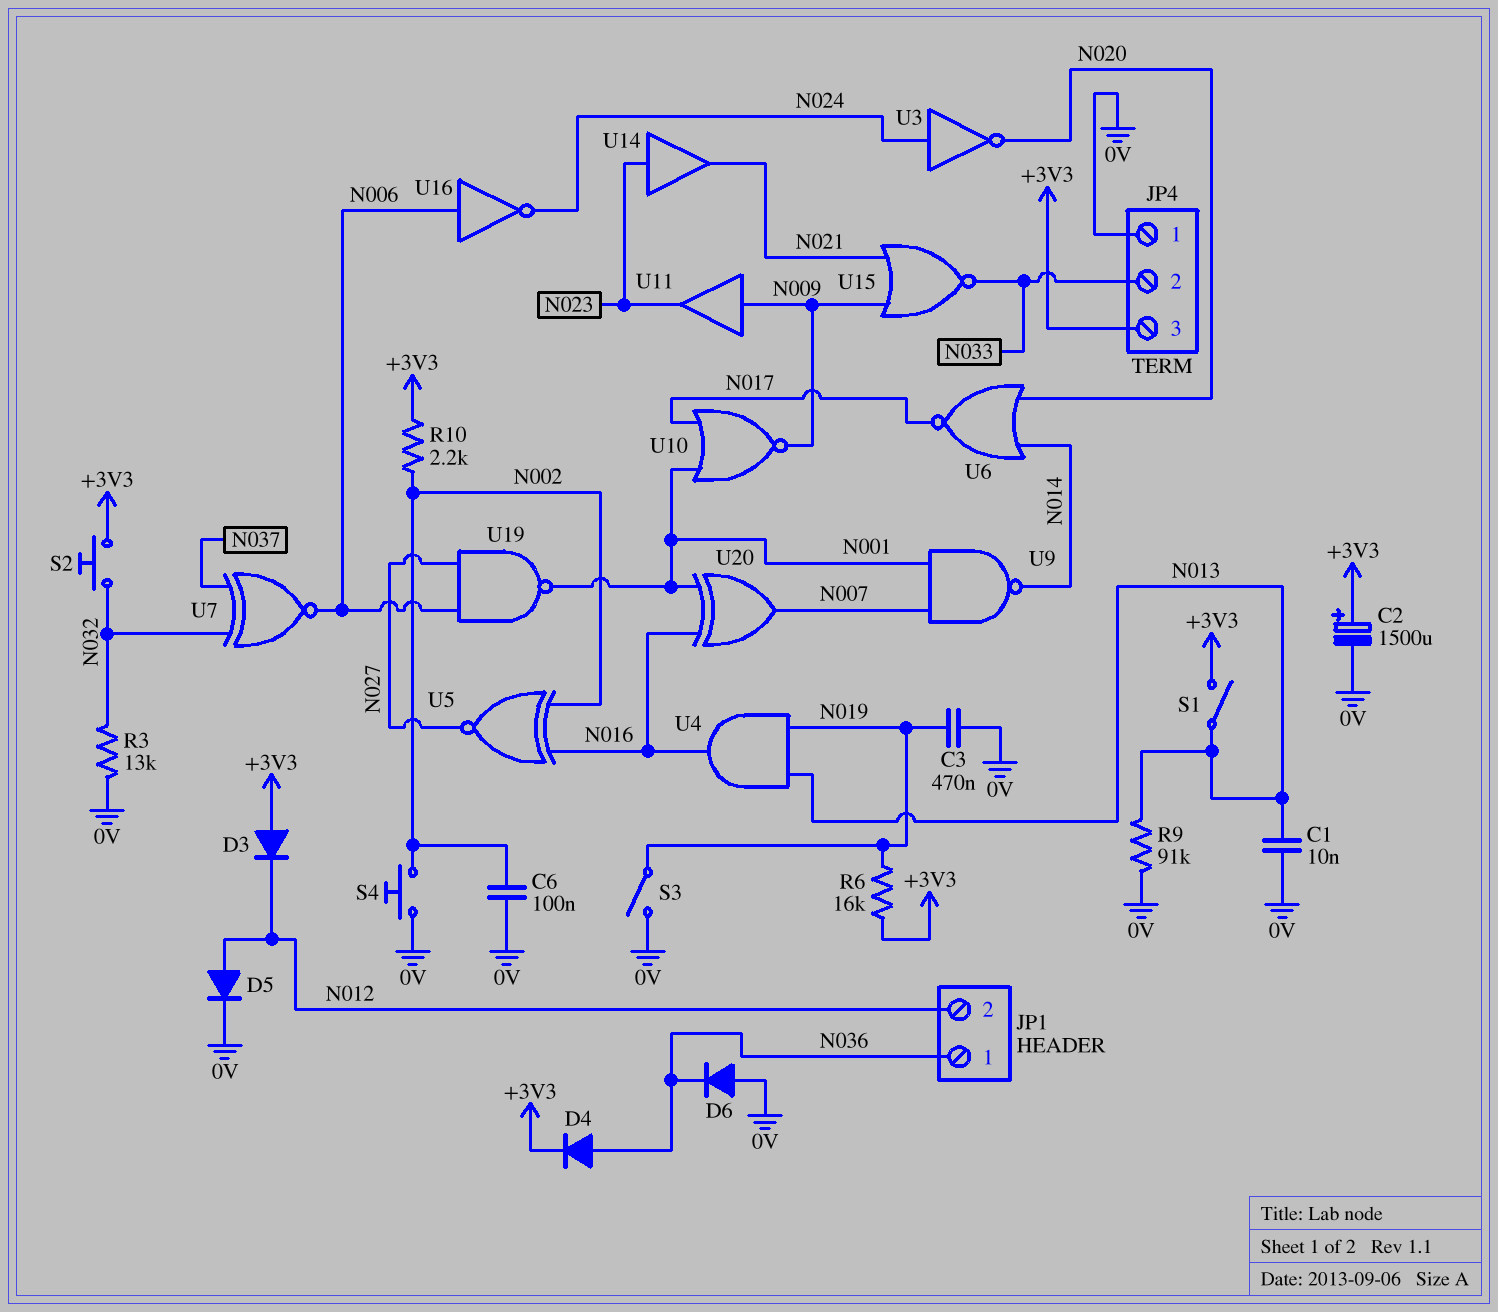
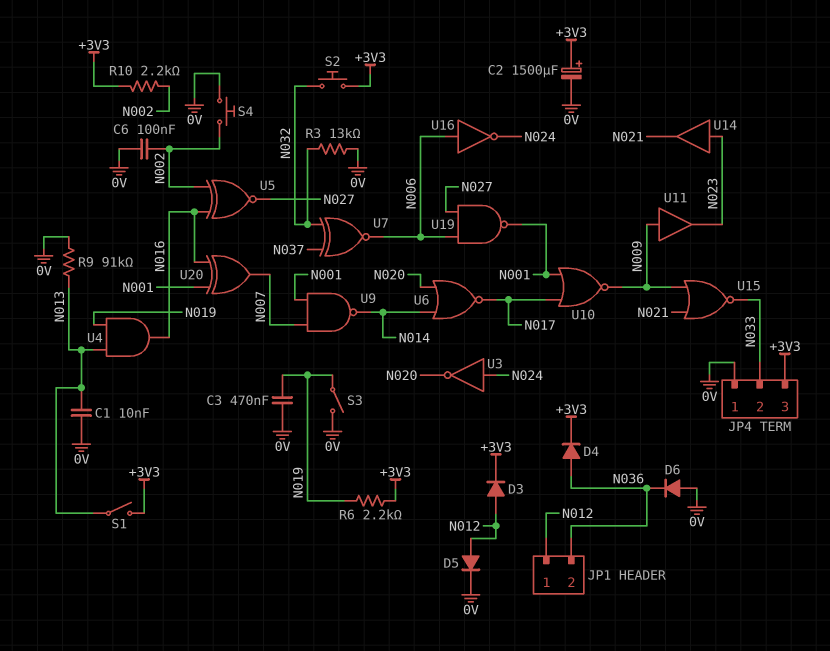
D3: diode (A +3V3, K N012) -> diode (A N012, K +3V3)
JP1 pin 1: N036 -> N012
JP1 pin 2: N012 -> N036
R6: 16k (+3V3, N019) -> 2.2k (+3V3, N019)

